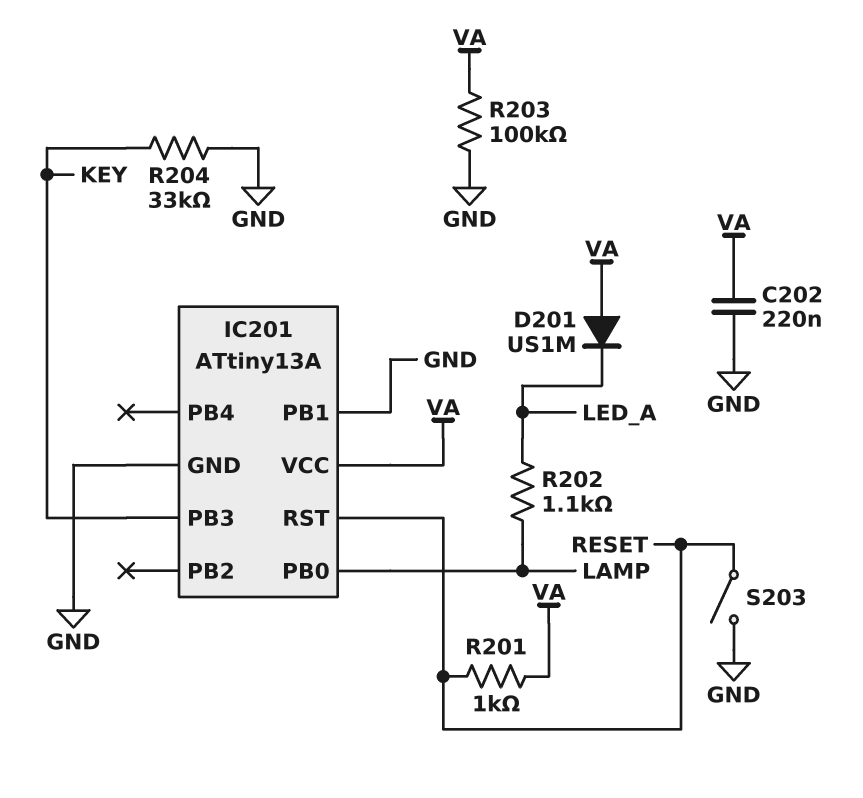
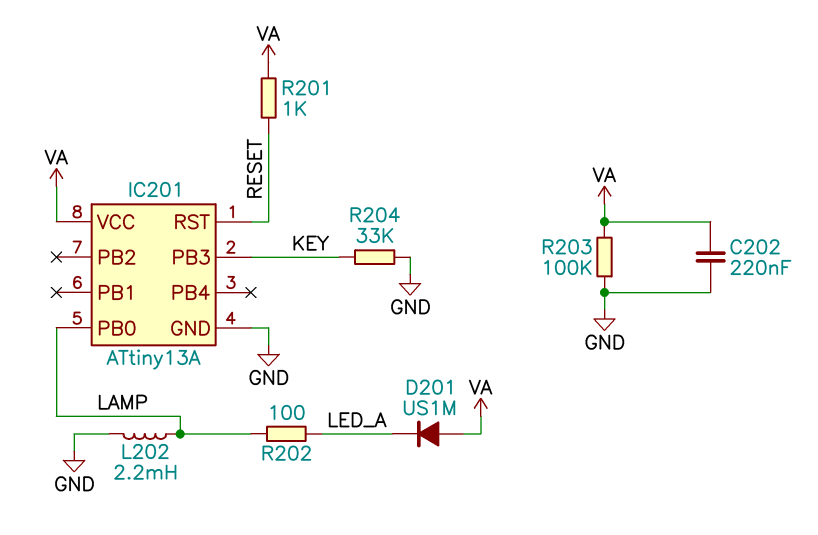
IC201 pin PB1: GND -> none
L202: none -> 2.2mH (GND, LAMP)
R202: 1.1k (LAMP, LED_A) -> 100 (LAMP, LED_A)
S203: switch (GND, RESET) -> none

